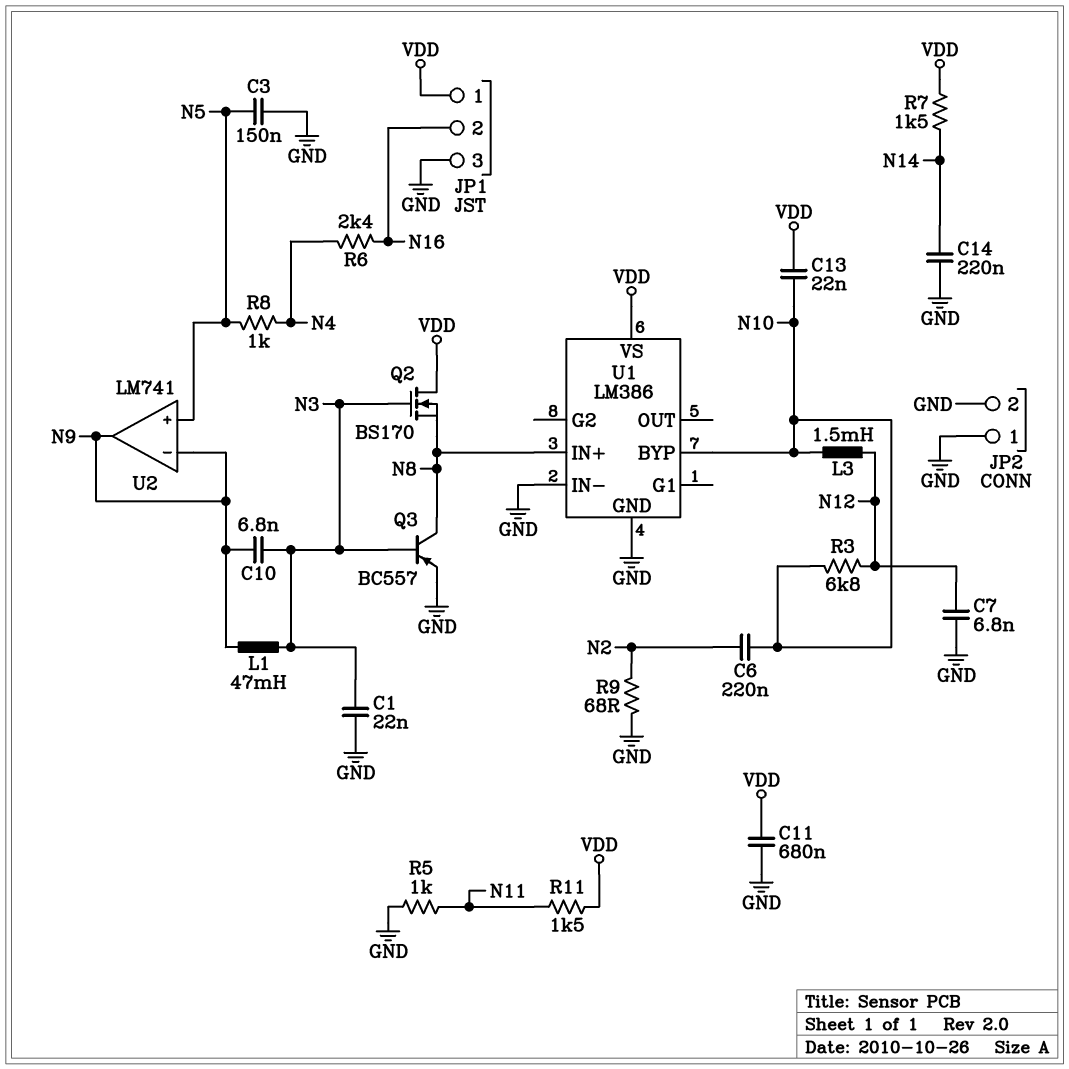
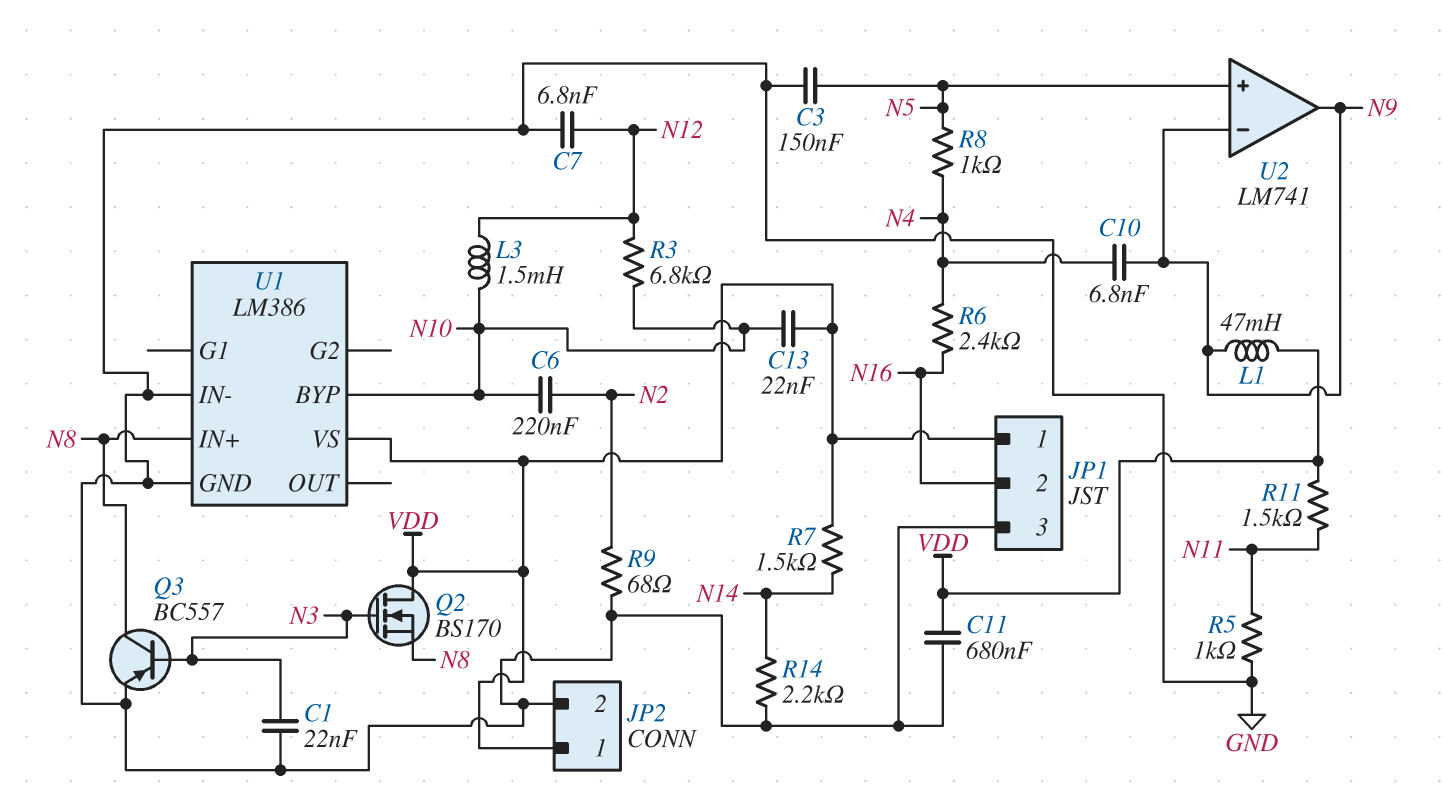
C10: 6.8nF (N3, N9) -> 6.8nF (N4, N9)
C14: 220nF (GND, N14) -> none
JP2 pin 1: GND -> VDD
L1: 47mH (N3, N9) -> 47mH (N9, VDD)
R14: none -> 2.2k (GND, N14)

